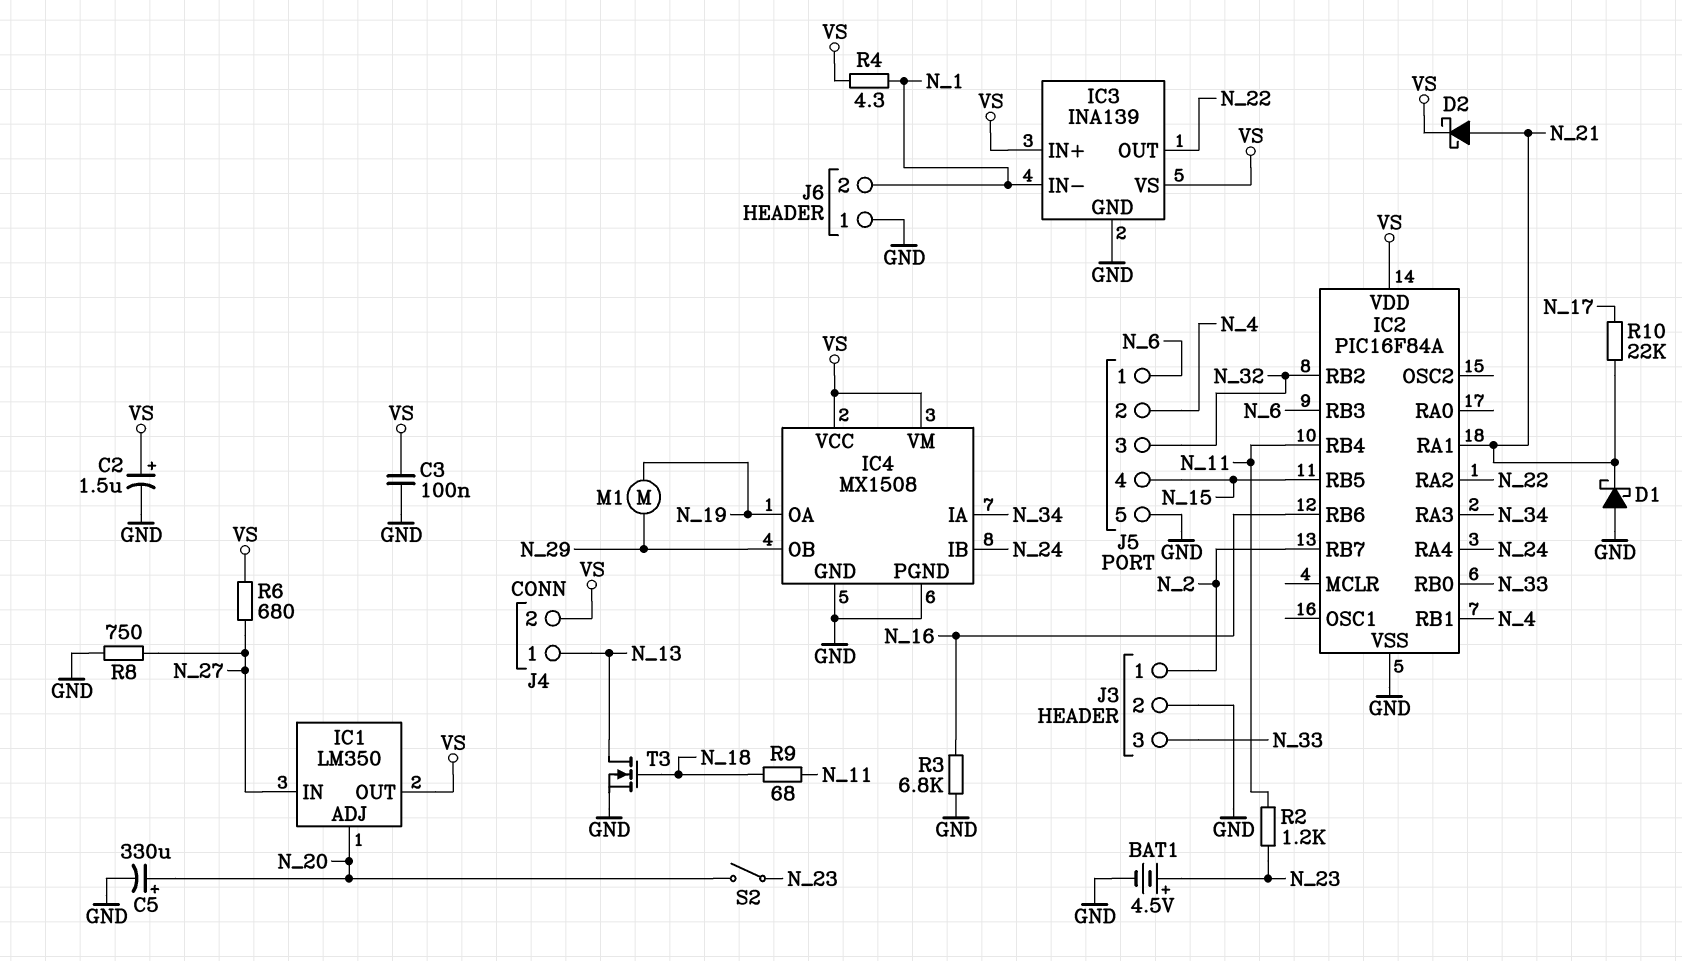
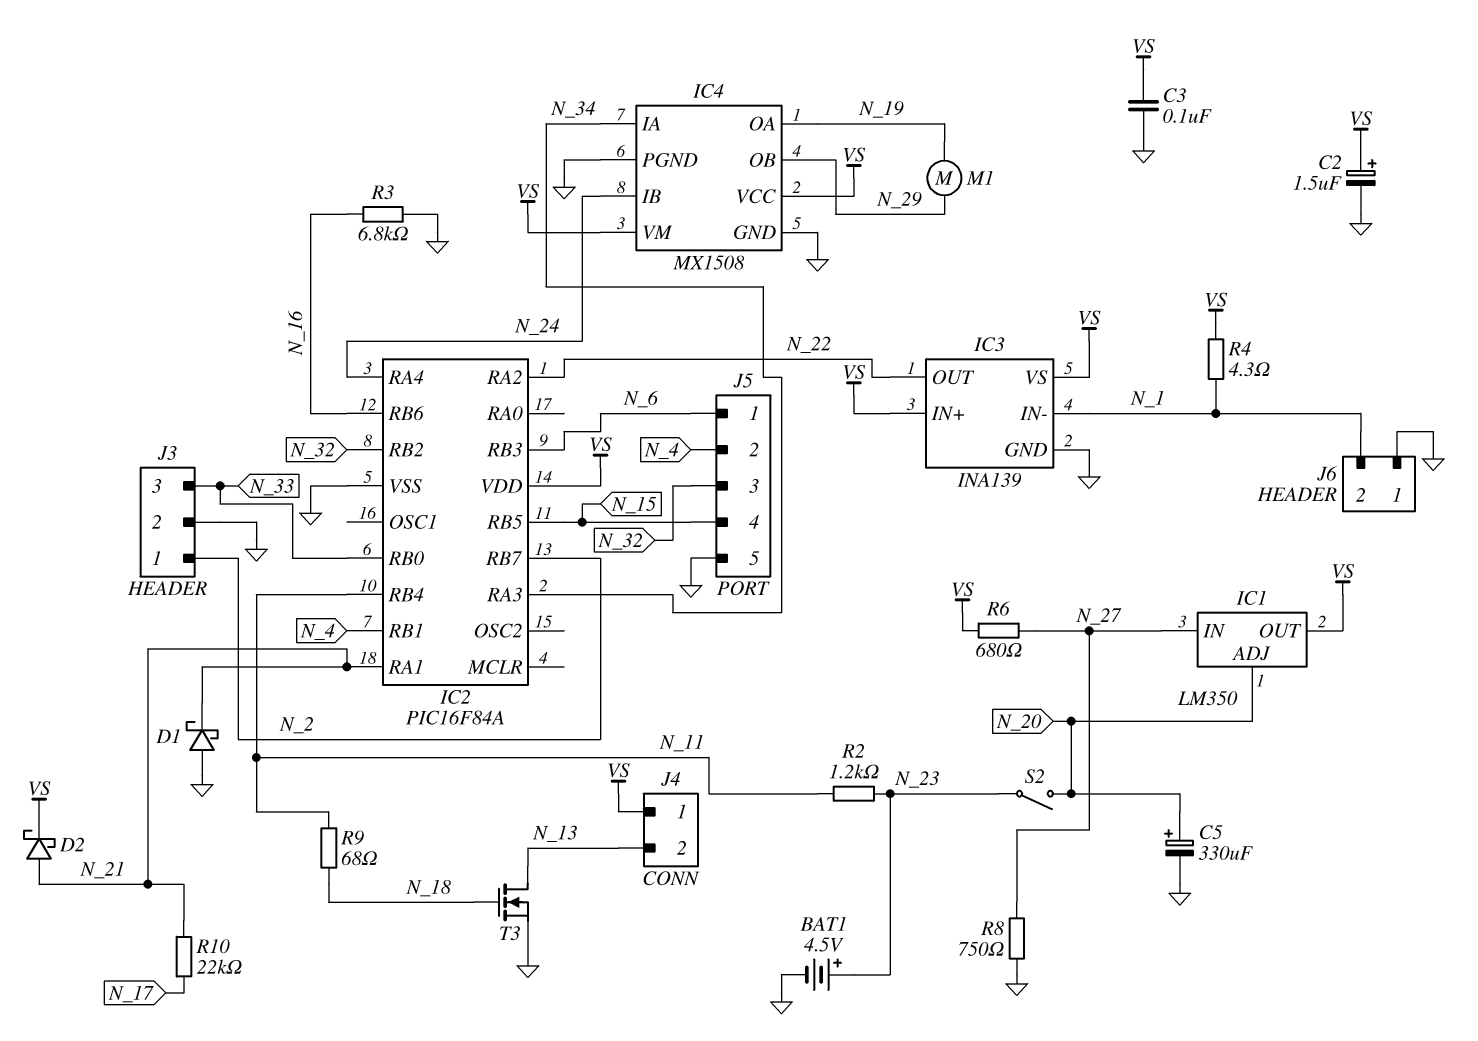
J4 pin 1: N_13 -> VS
J4 pin 2: VS -> N_13

